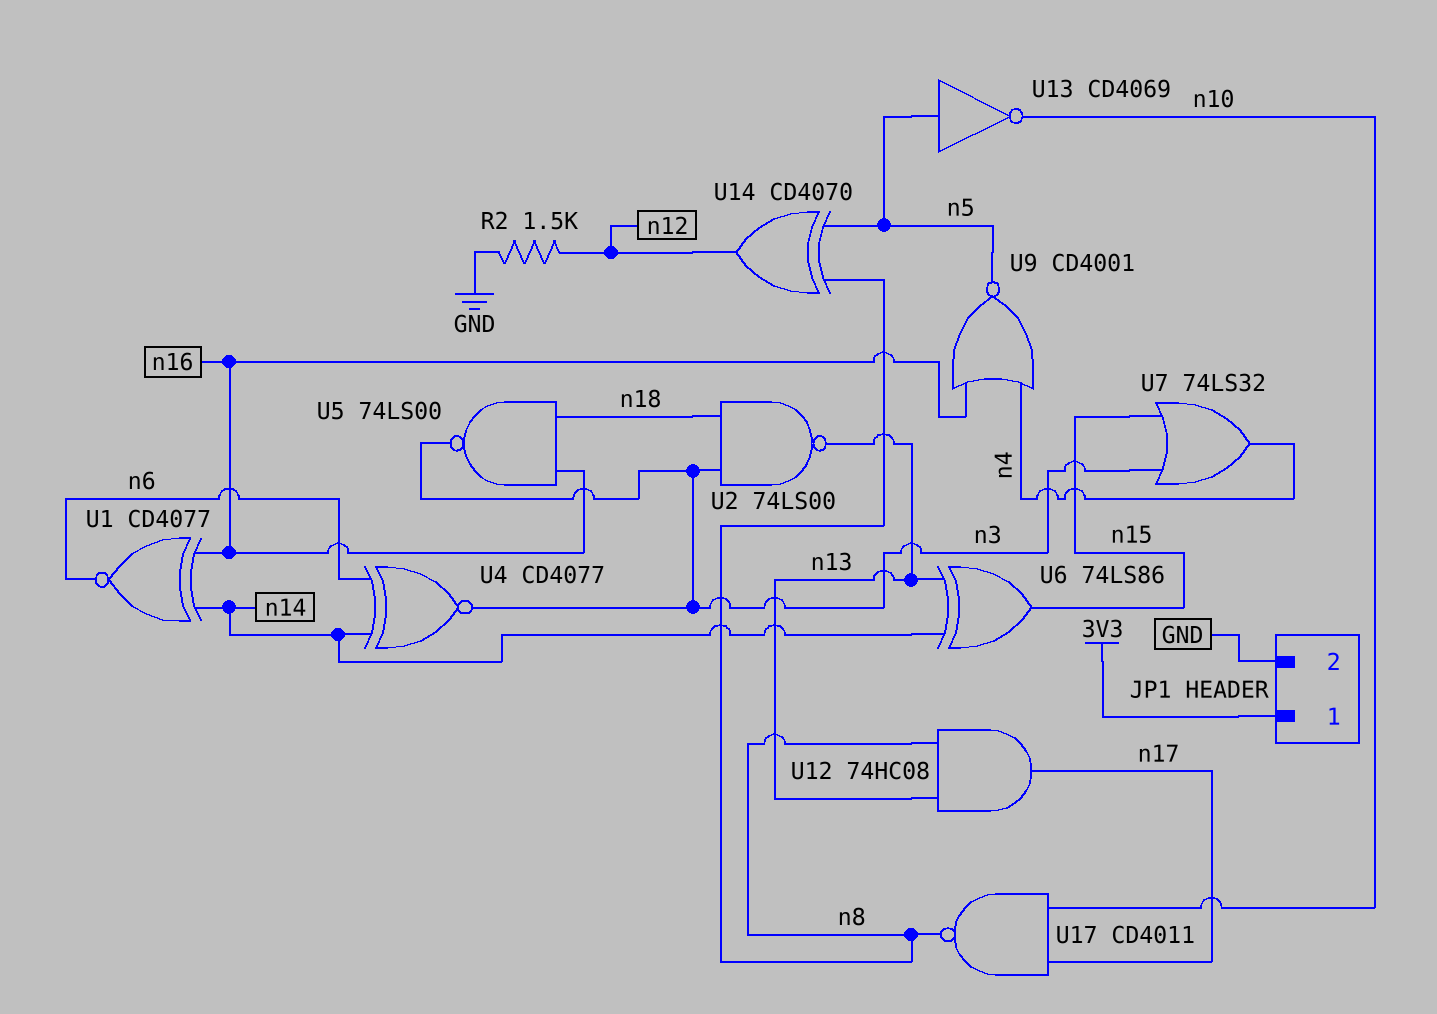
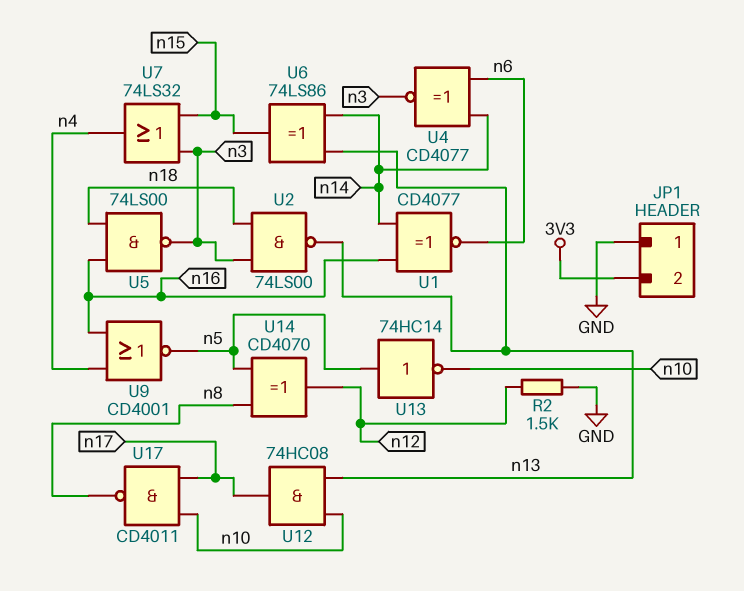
JP1 pin 1: 3V3 -> GND
JP1 pin 2: GND -> 3V3
U12: AND 74HC08 (in n8, in n13, out n17) -> AND 74HC08 (in n10, in n13, out n17)
U13: NOT CD4069 (in n5, out n10) -> NOT 74HC14 (in n5, out n10)

